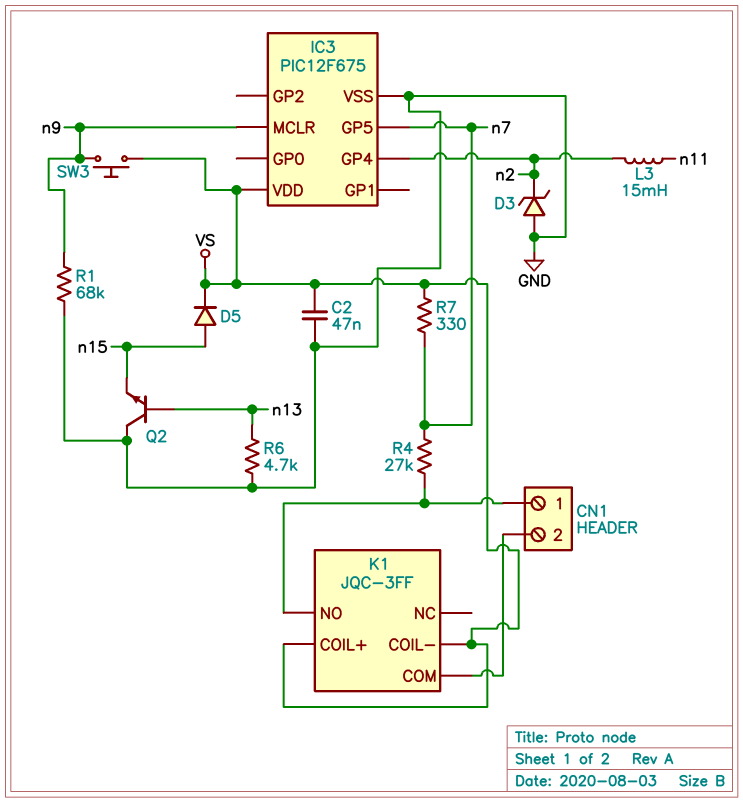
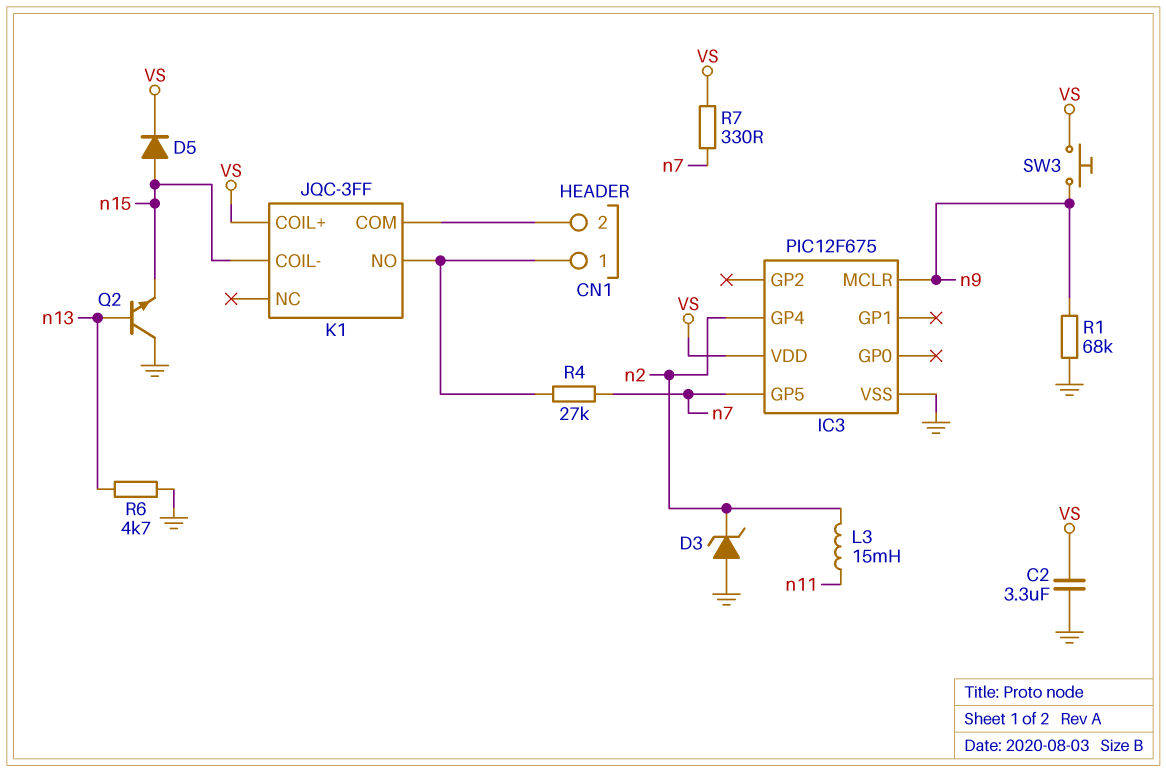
C2: 47nF (GND, VS) -> 3.3uF (GND, VS)
K1 pin COIL-: VS -> n15

